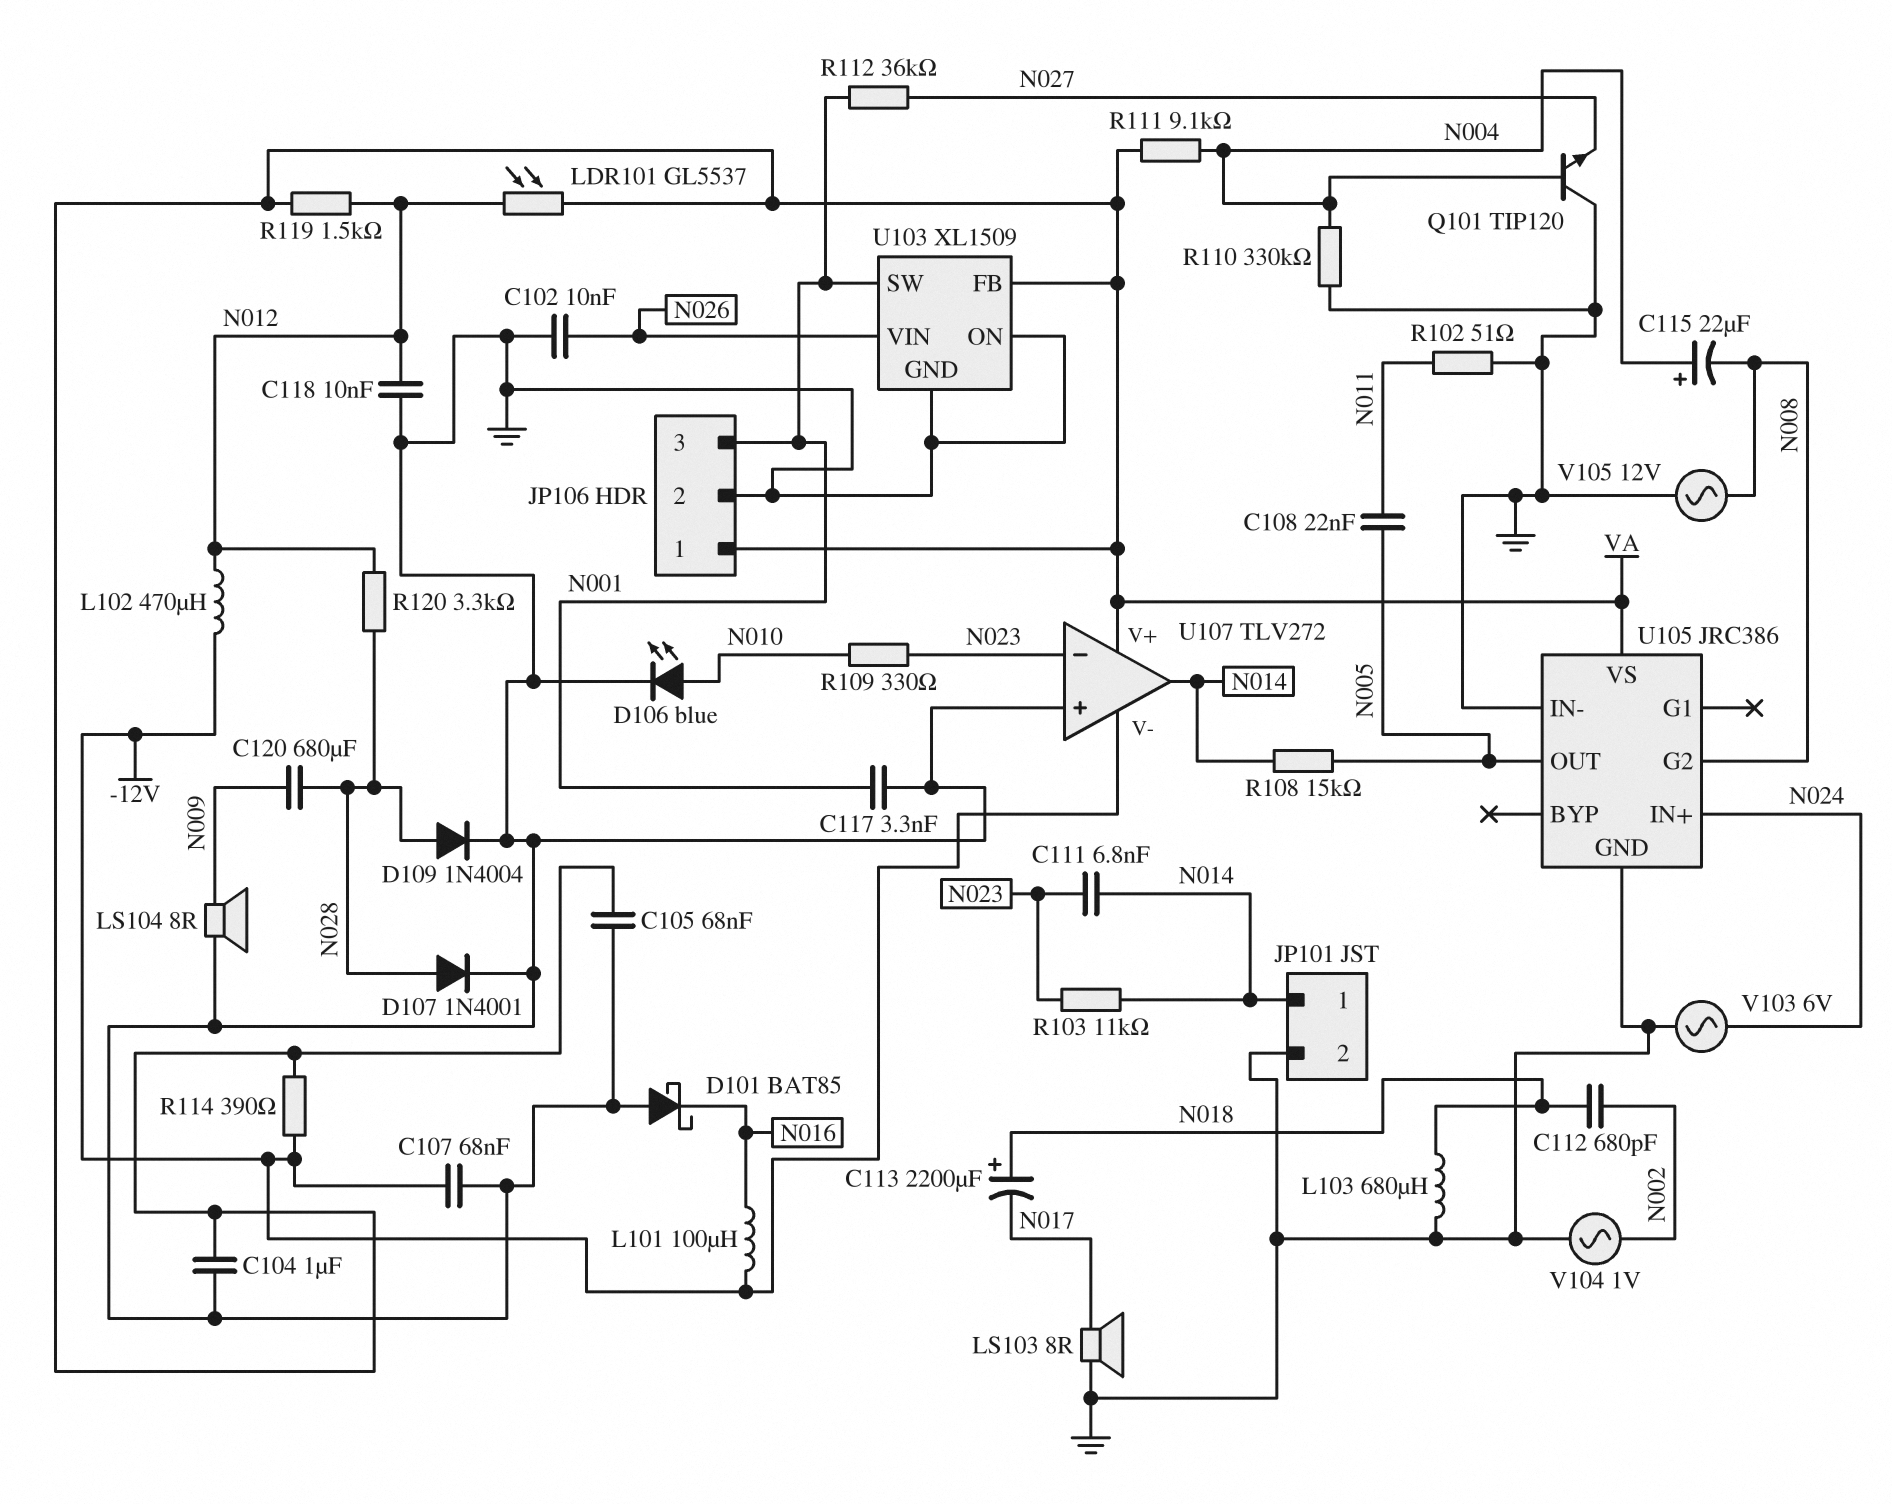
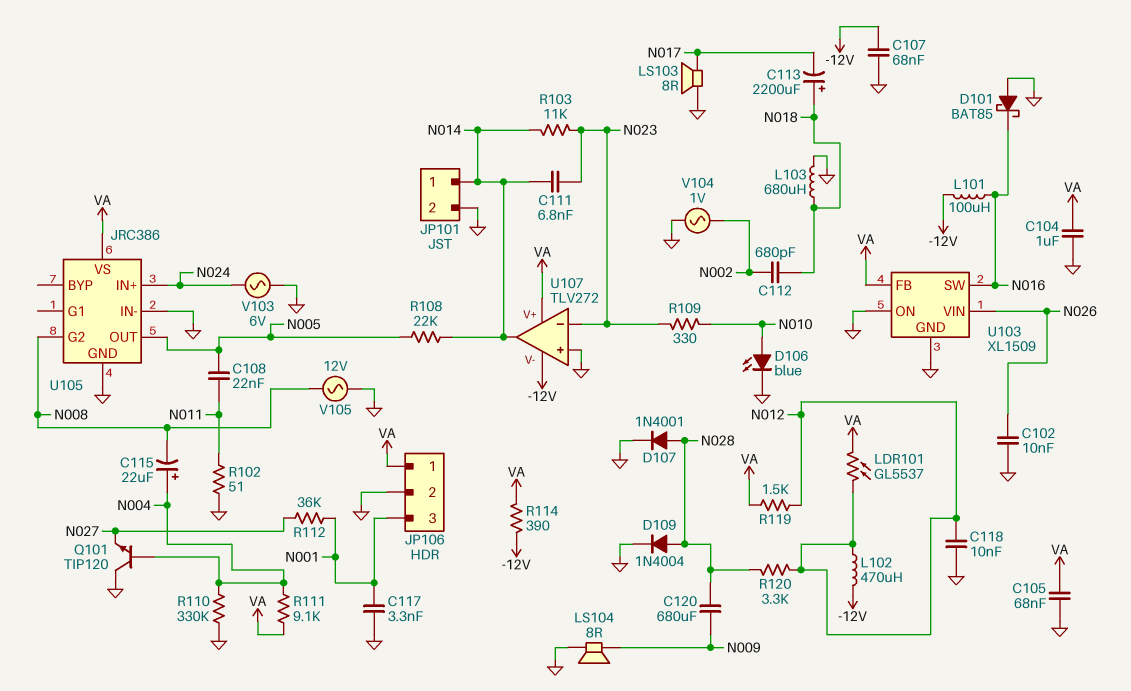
R108: 15k (N005, N014) -> 22k (N005, N014)
U103 pin SW: N001 -> N016

